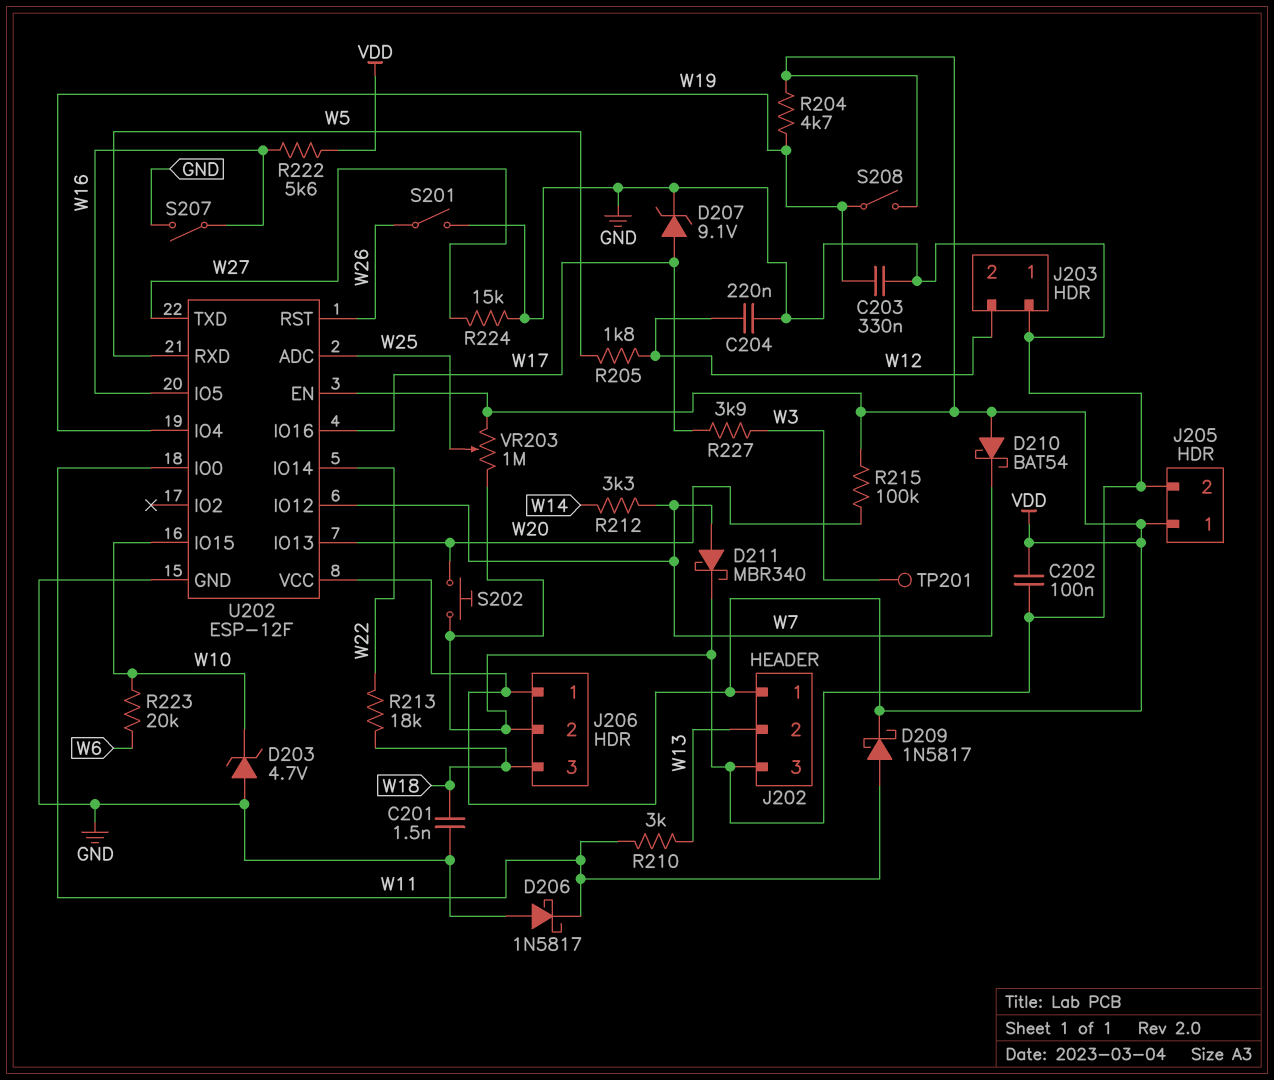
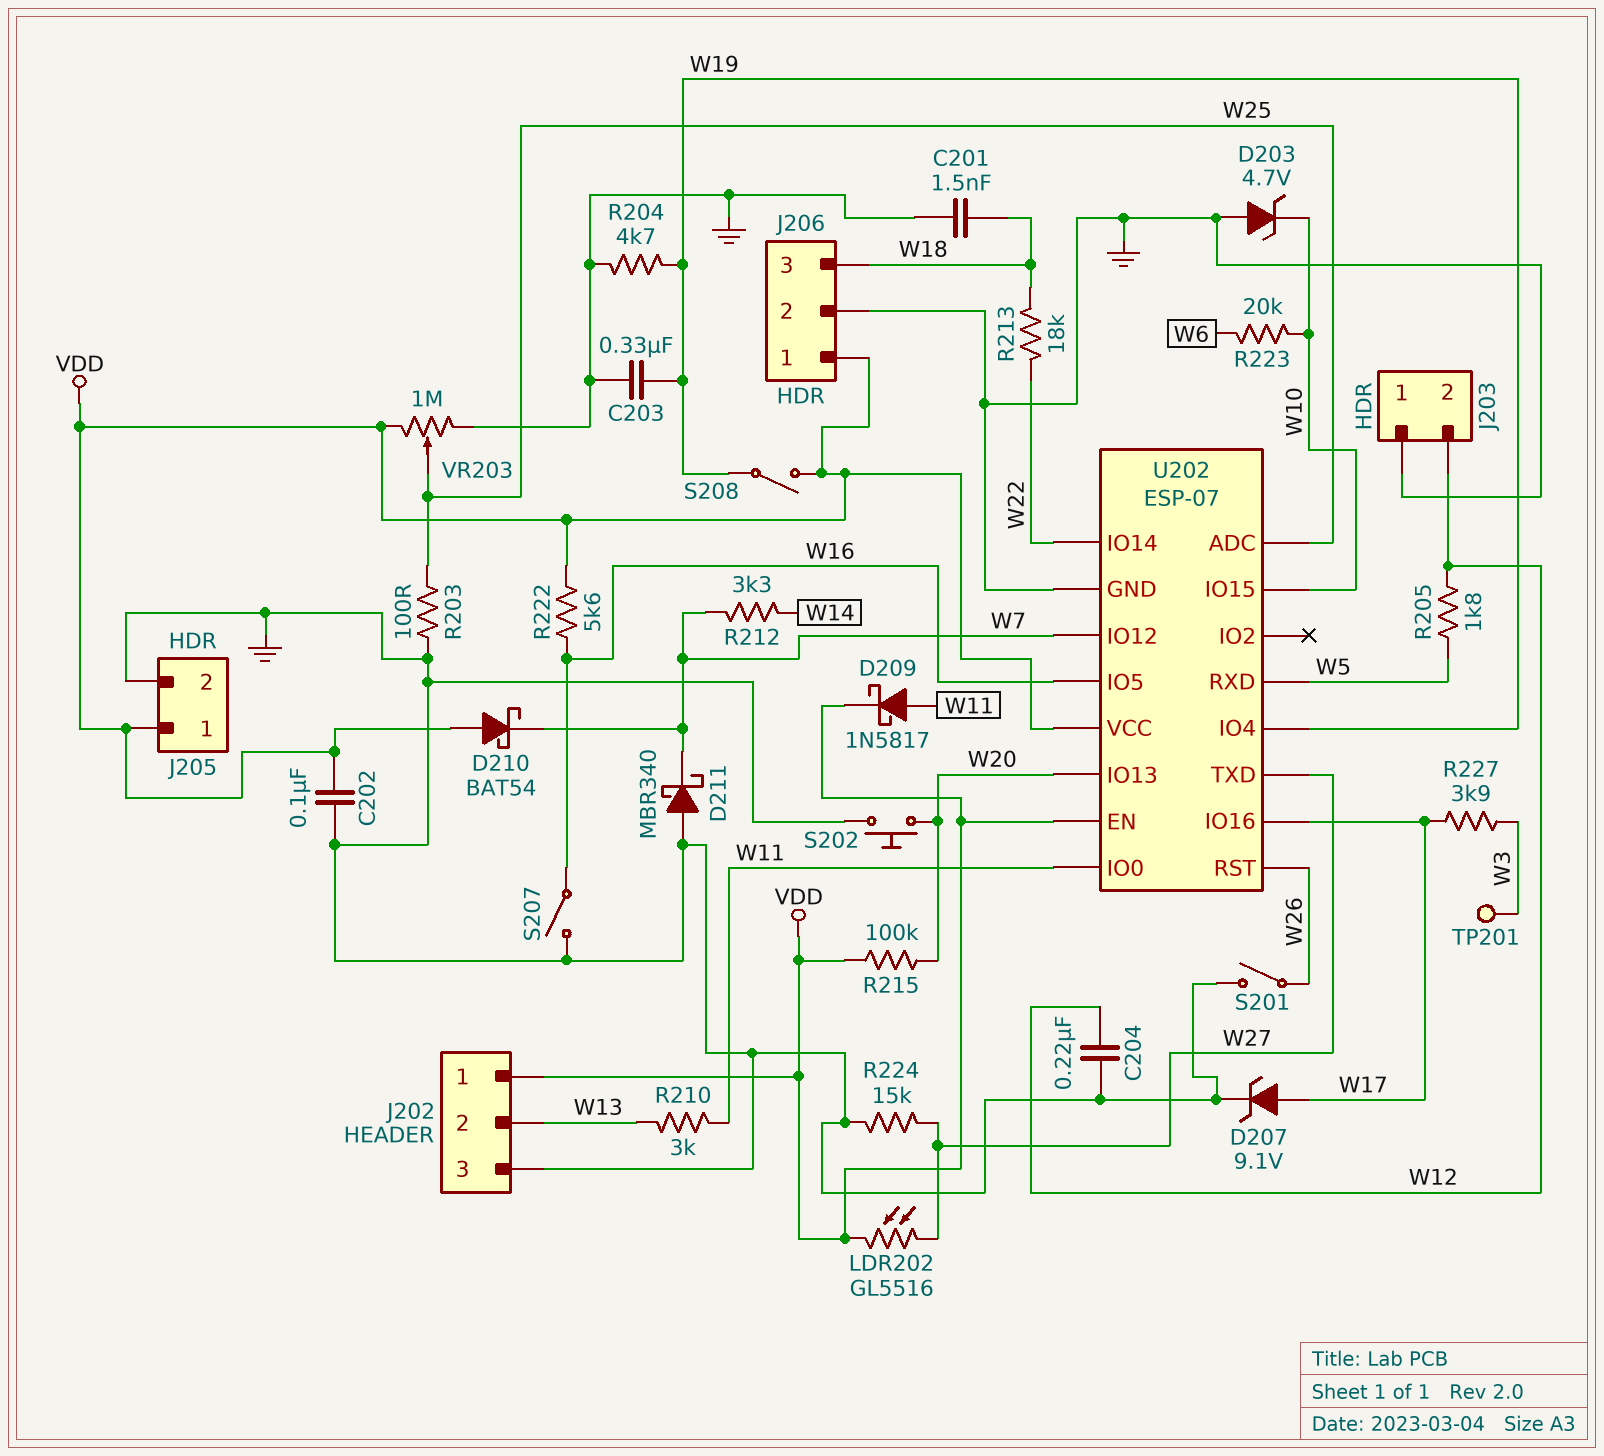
D206: schottky 1N5817 (A GND, K W11) -> none
D211: schottky MBR340 (A W7, K GND) -> schottky MBR340 (A GND, K W7)
LDR202: none -> GL5516 (VDD, W27)
R203: none -> 100 (GND, W25)
R204: 4.7k (VDD, W19) -> 4.7k (GND, W19)
U202: ESP-12F -> ESP-07

